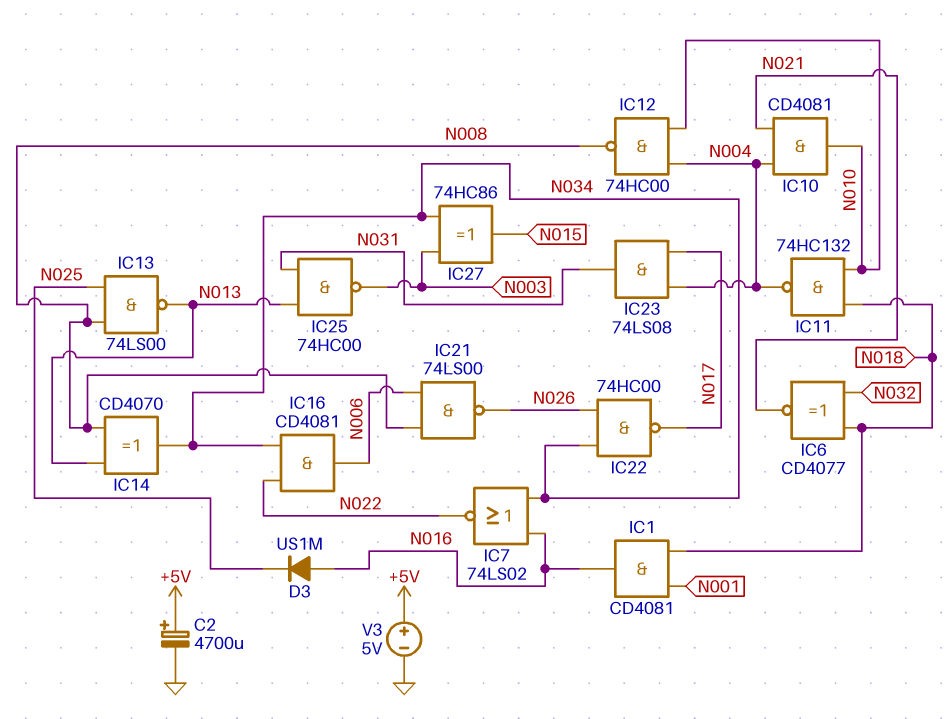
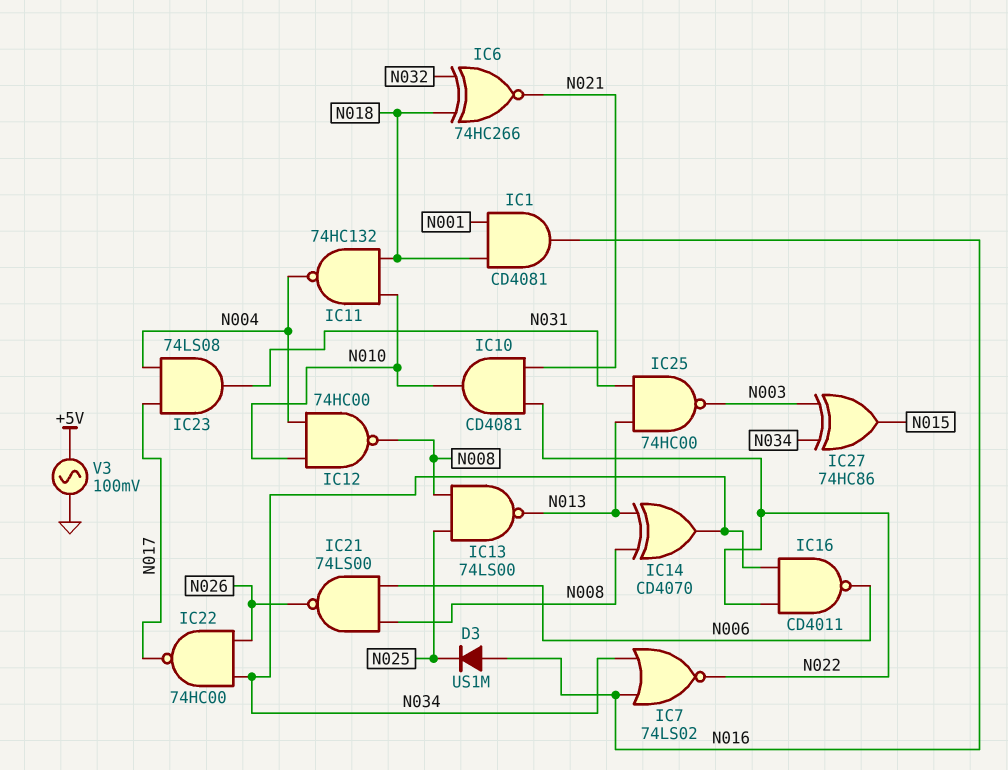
C2: 4700uF (plus +5V, minus GND) -> none
IC6: XNOR CD4077 (in N018, in N032, out N021) -> XNOR 74HC266 (in N018, in N032, out N021)
IC10: AND CD4081 (in N004, in N021, out N010) -> AND CD4081 (in N021, in N022, out N010)
IC16: AND CD4081 (in N022, in N034, out N006) -> NAND CD4011 (in N022, in N034, out N006)
V3: 5V (plus +5V, minus GND) -> AC 100mV (+5V, GND)

